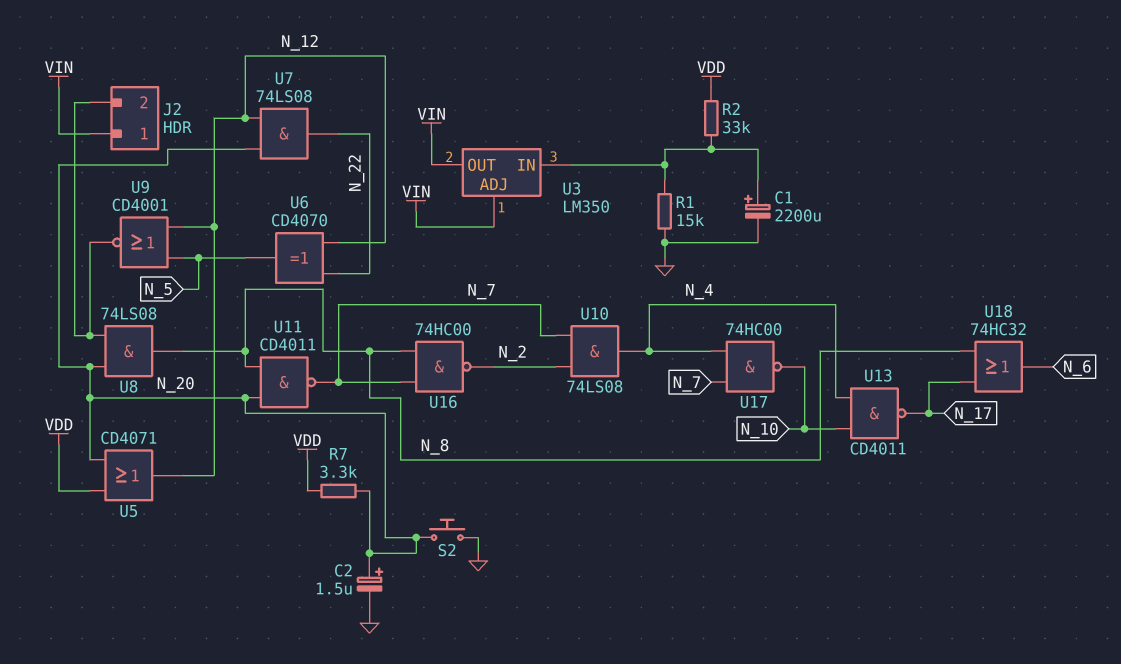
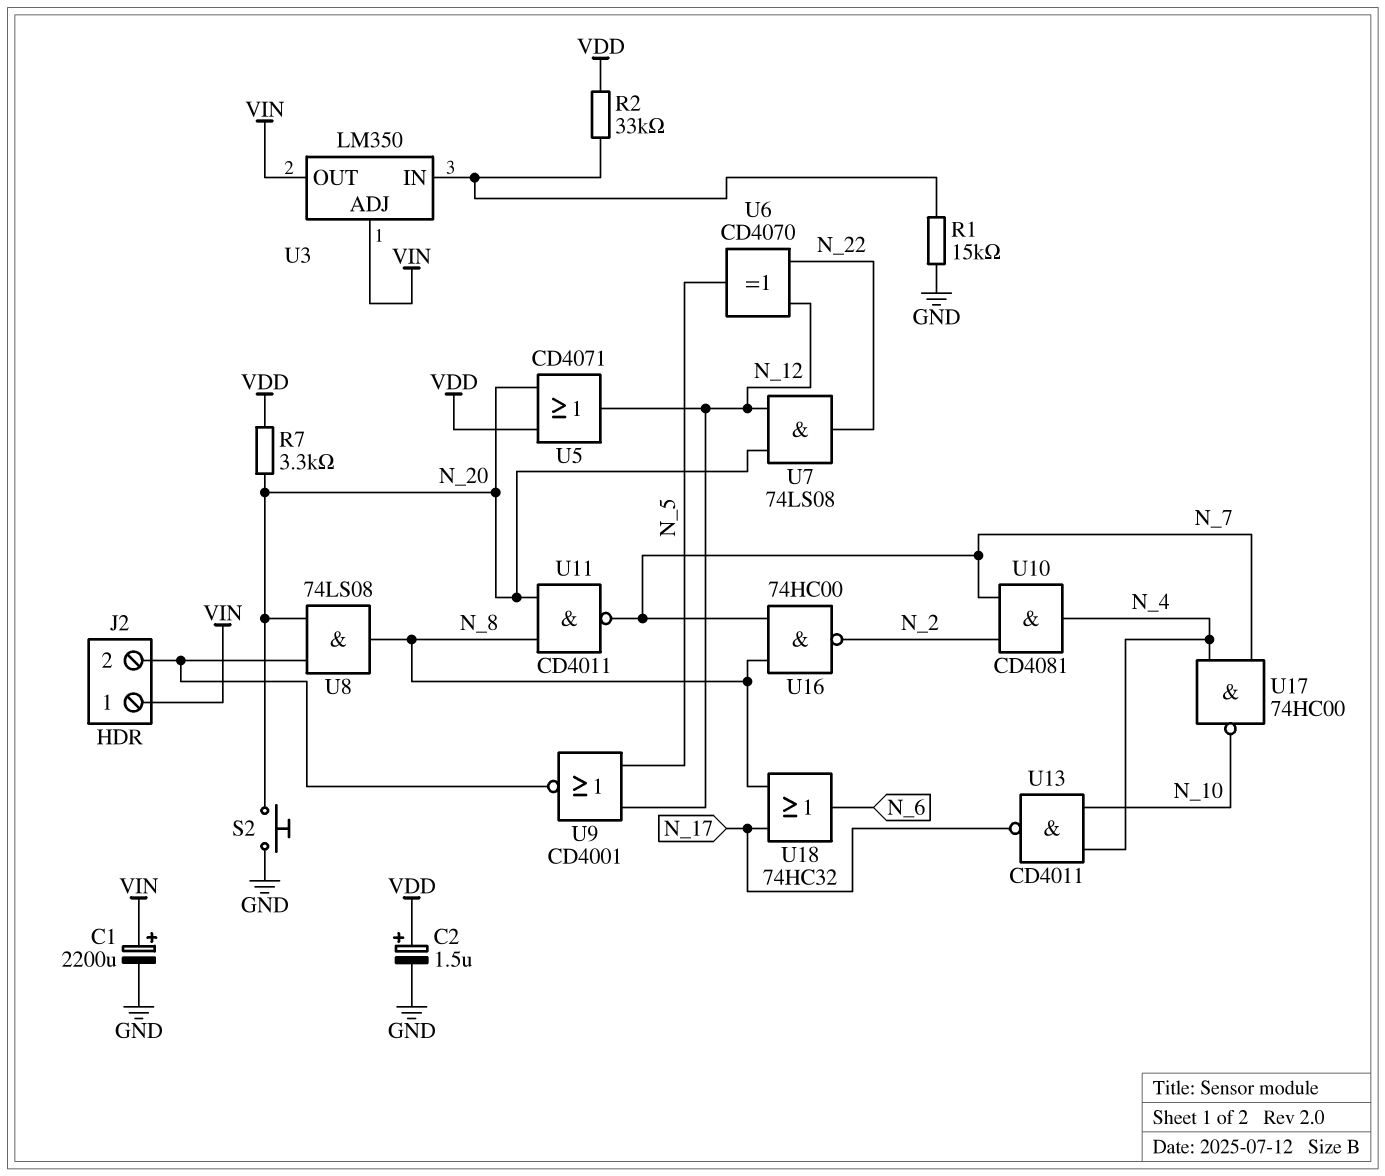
C1: 2200uF (plus U3/IN, minus GND) -> 2200uF (plus VIN, minus GND)
C2: 1.5uF (plus N_20, minus GND) -> 1.5uF (plus VDD, minus GND)
U10: AND 74LS08 (in N_2, in N_7, out N_4) -> AND CD4081 (in N_2, in N_7, out N_4)

